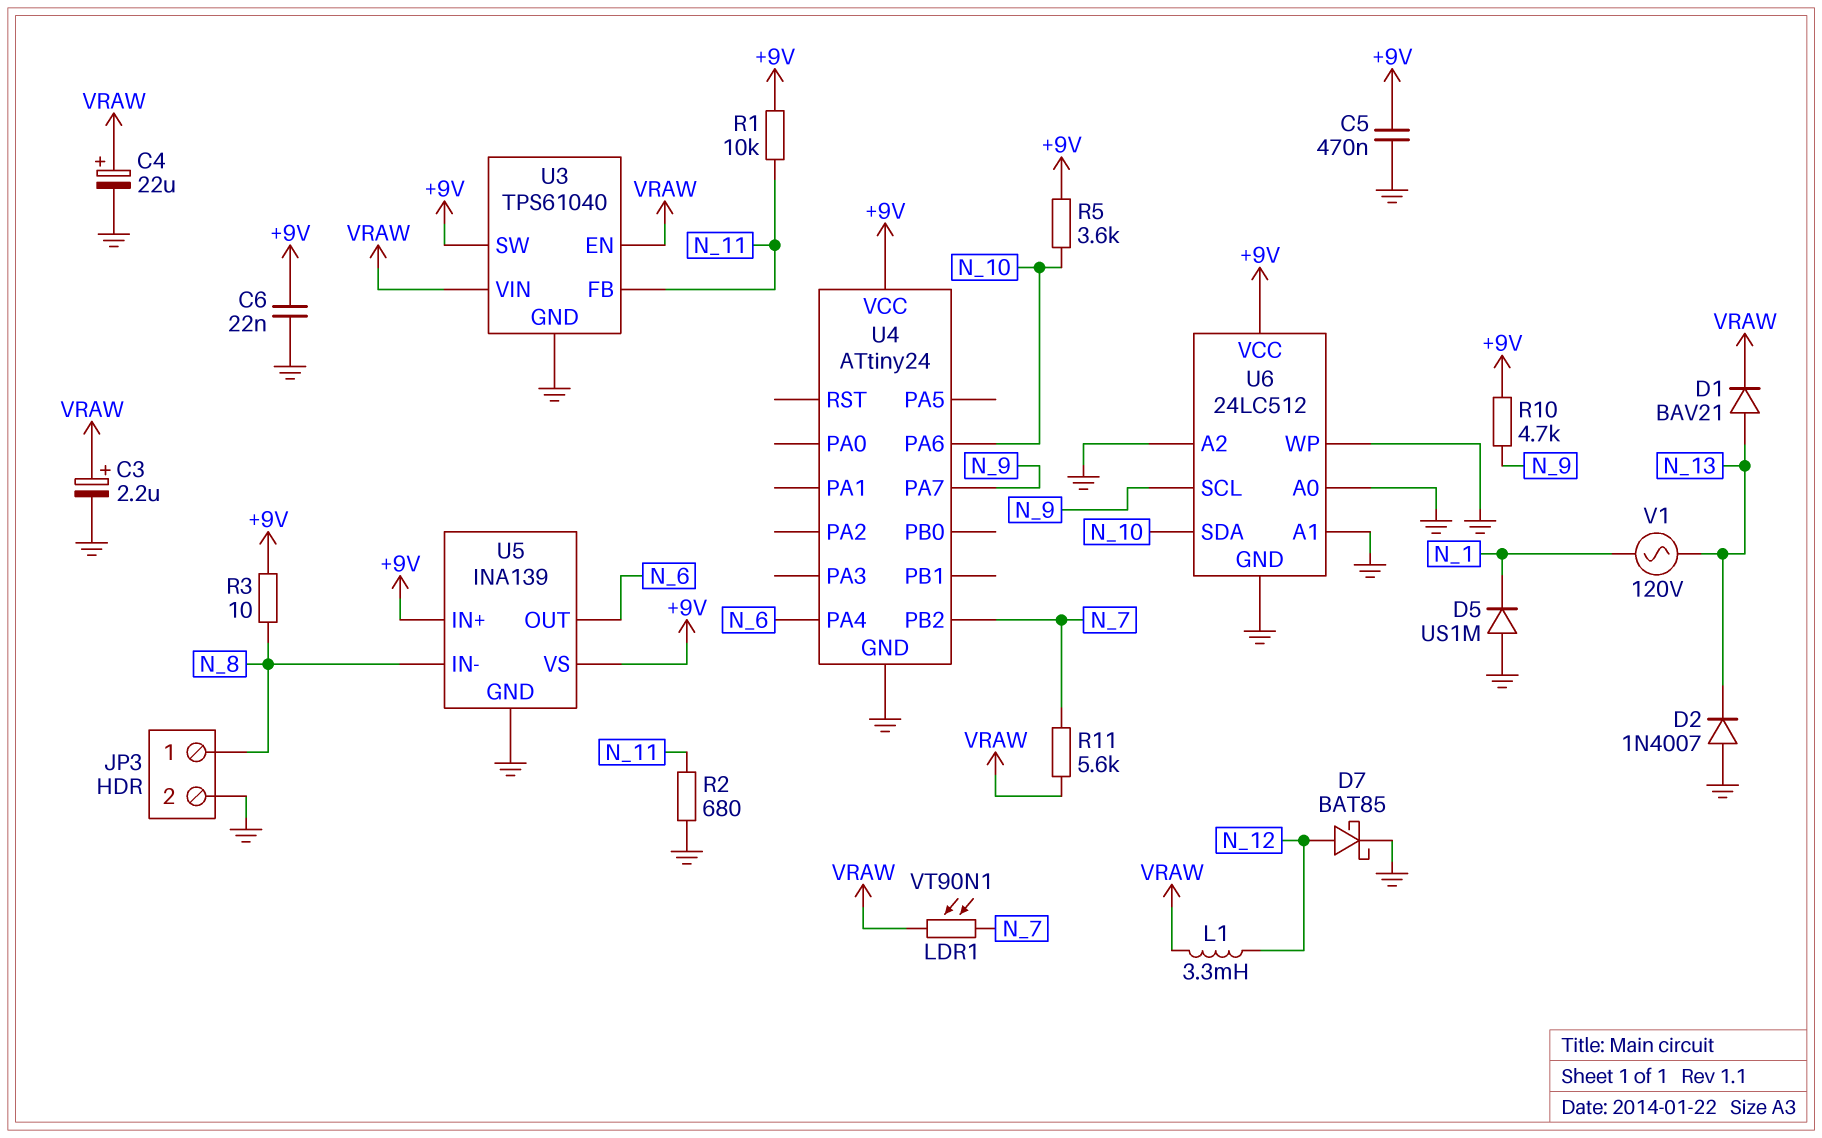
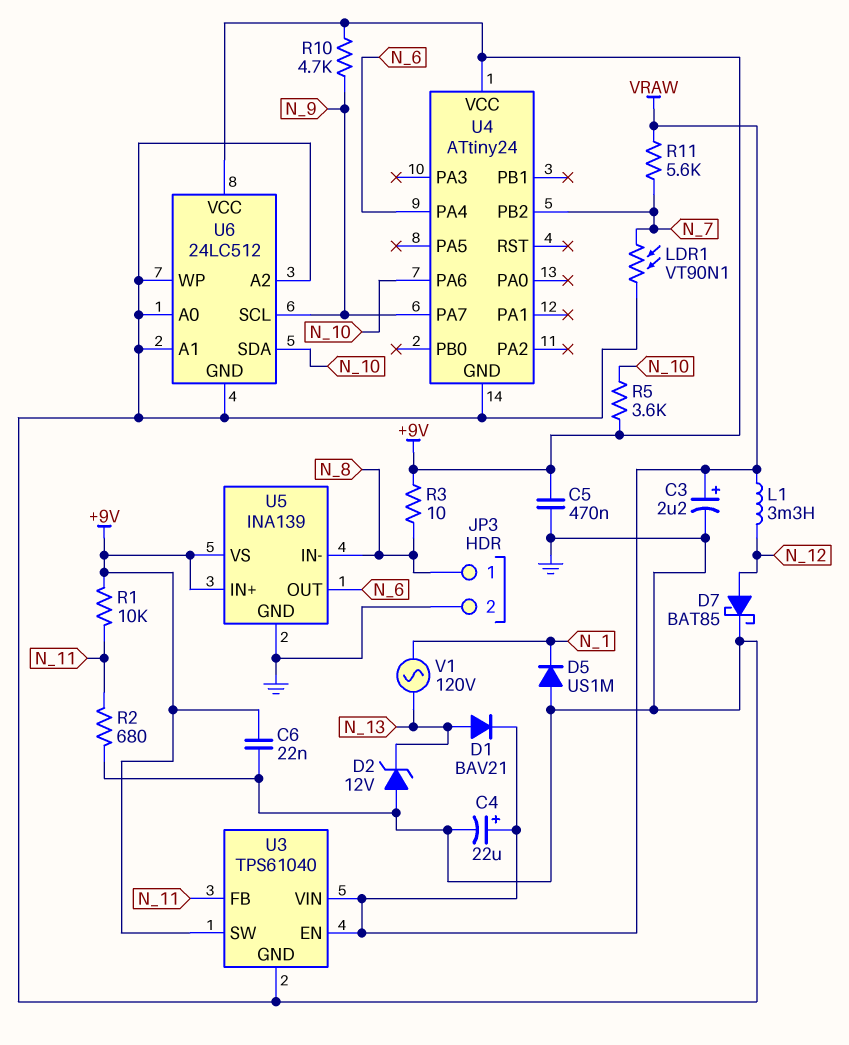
D2: diode 1N4007 (A GND, K N_13) -> zener 12V (A GND, K N_13)
LDR1: VT90N1 (N_7, VRAW) -> VT90N1 (GND, N_7)

